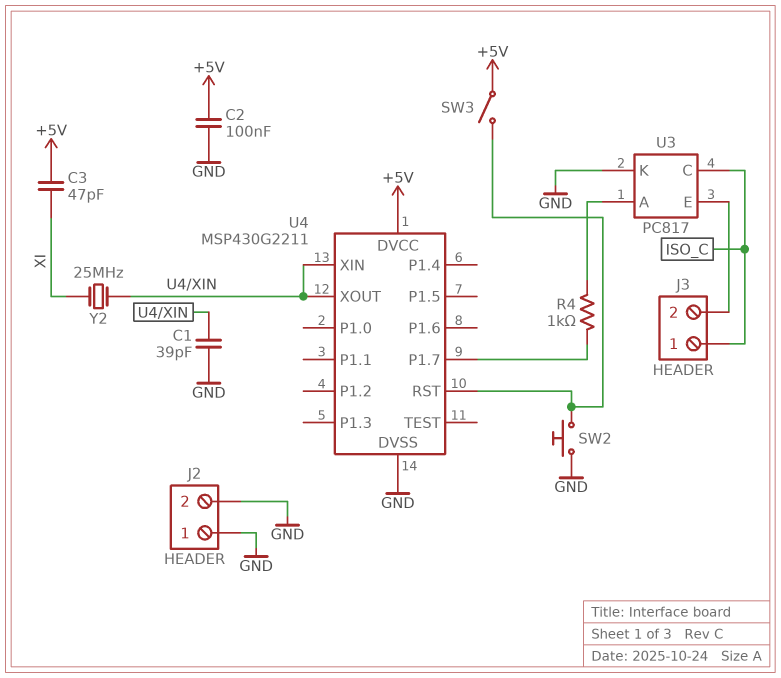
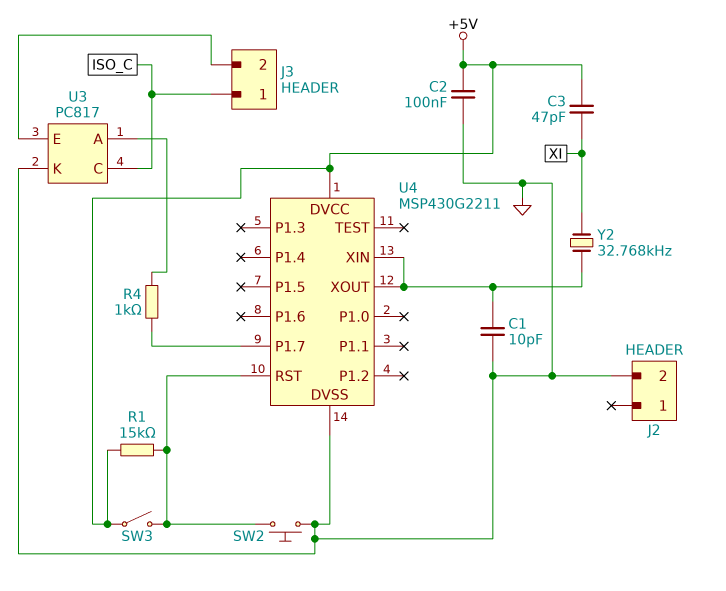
C1: 39pF (GND, U4/XIN) -> 10pF (GND, U4/XIN)
J2 pin 1: GND -> none
R1: none -> 15k (+5V, U4/RST)
Y2: 25MHz (U4/XIN, XI) -> 32.768kHz (U4/XIN, XI)

